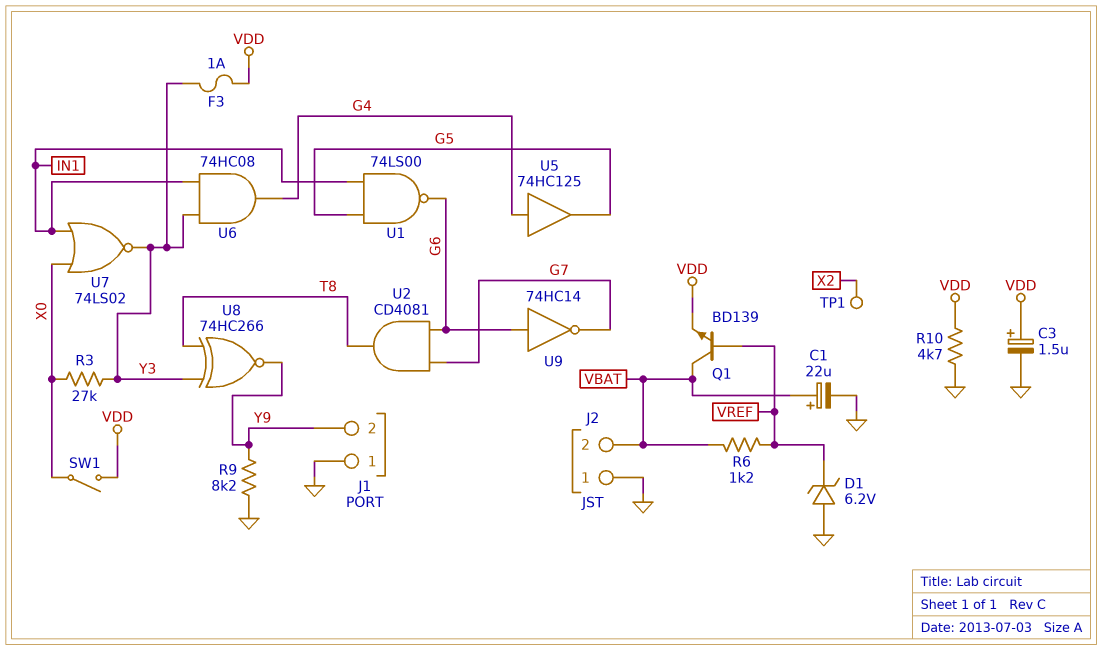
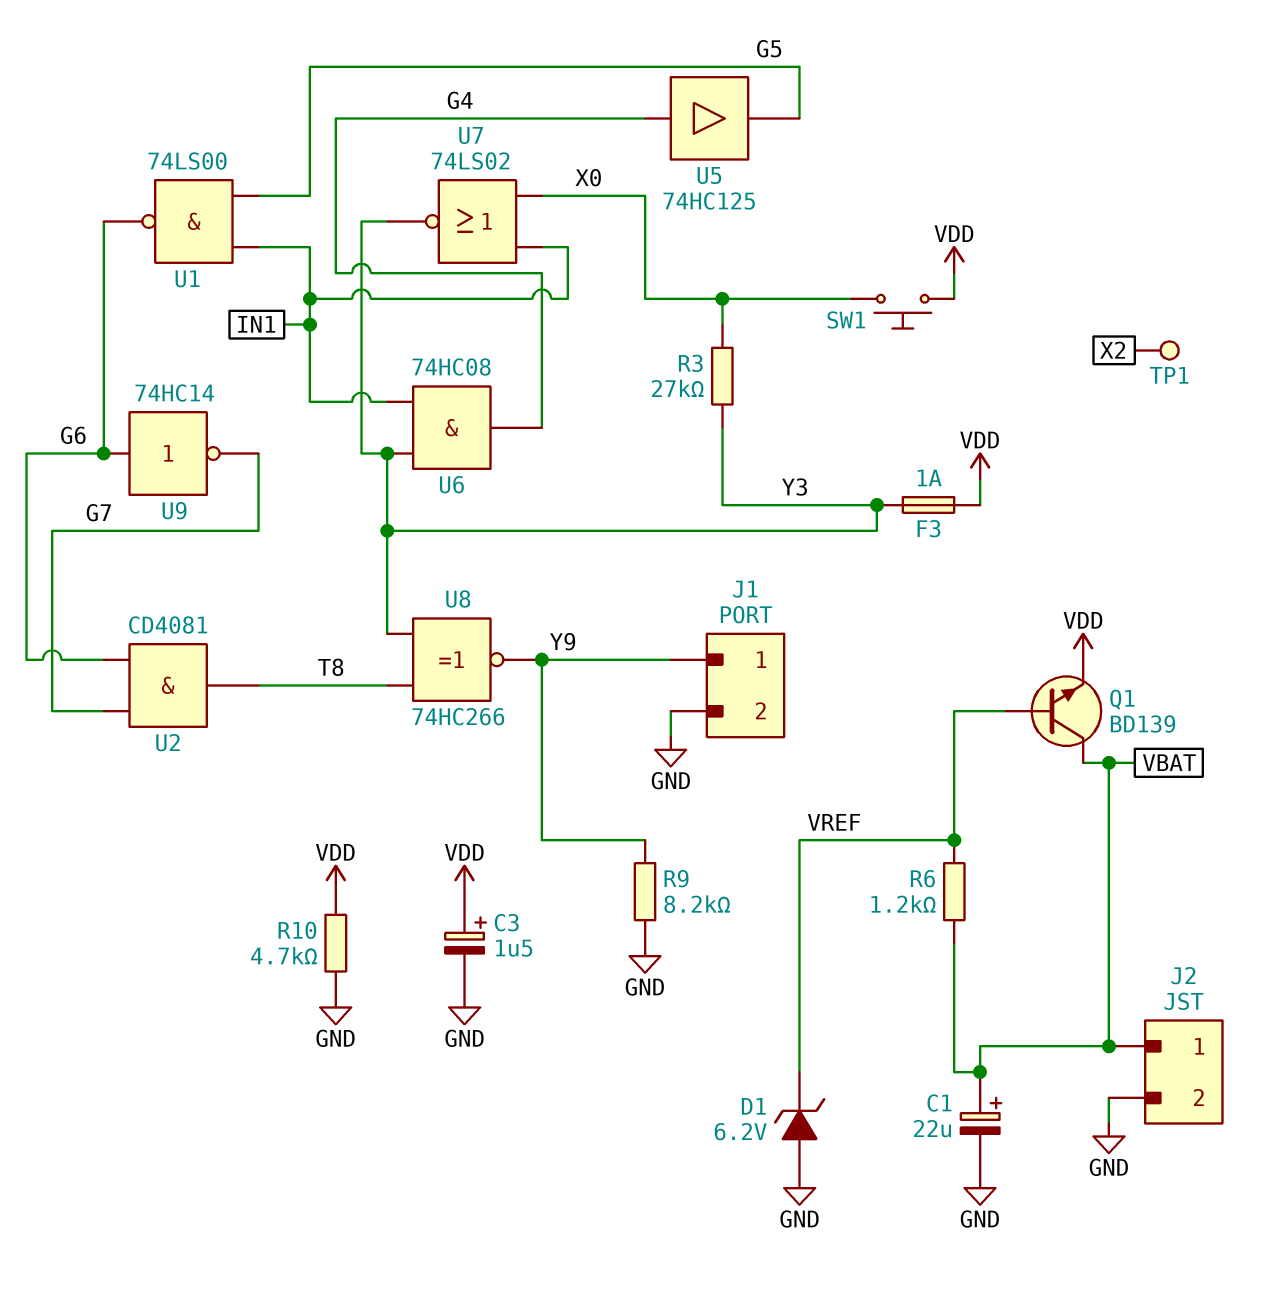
J1 pin 1: GND -> Y9
J1 pin 2: Y9 -> GND
J2 pin 1: GND -> VBAT
J2 pin 2: VBAT -> GND
SW1: switch (VDD, X0) -> button (VDD, X0)

